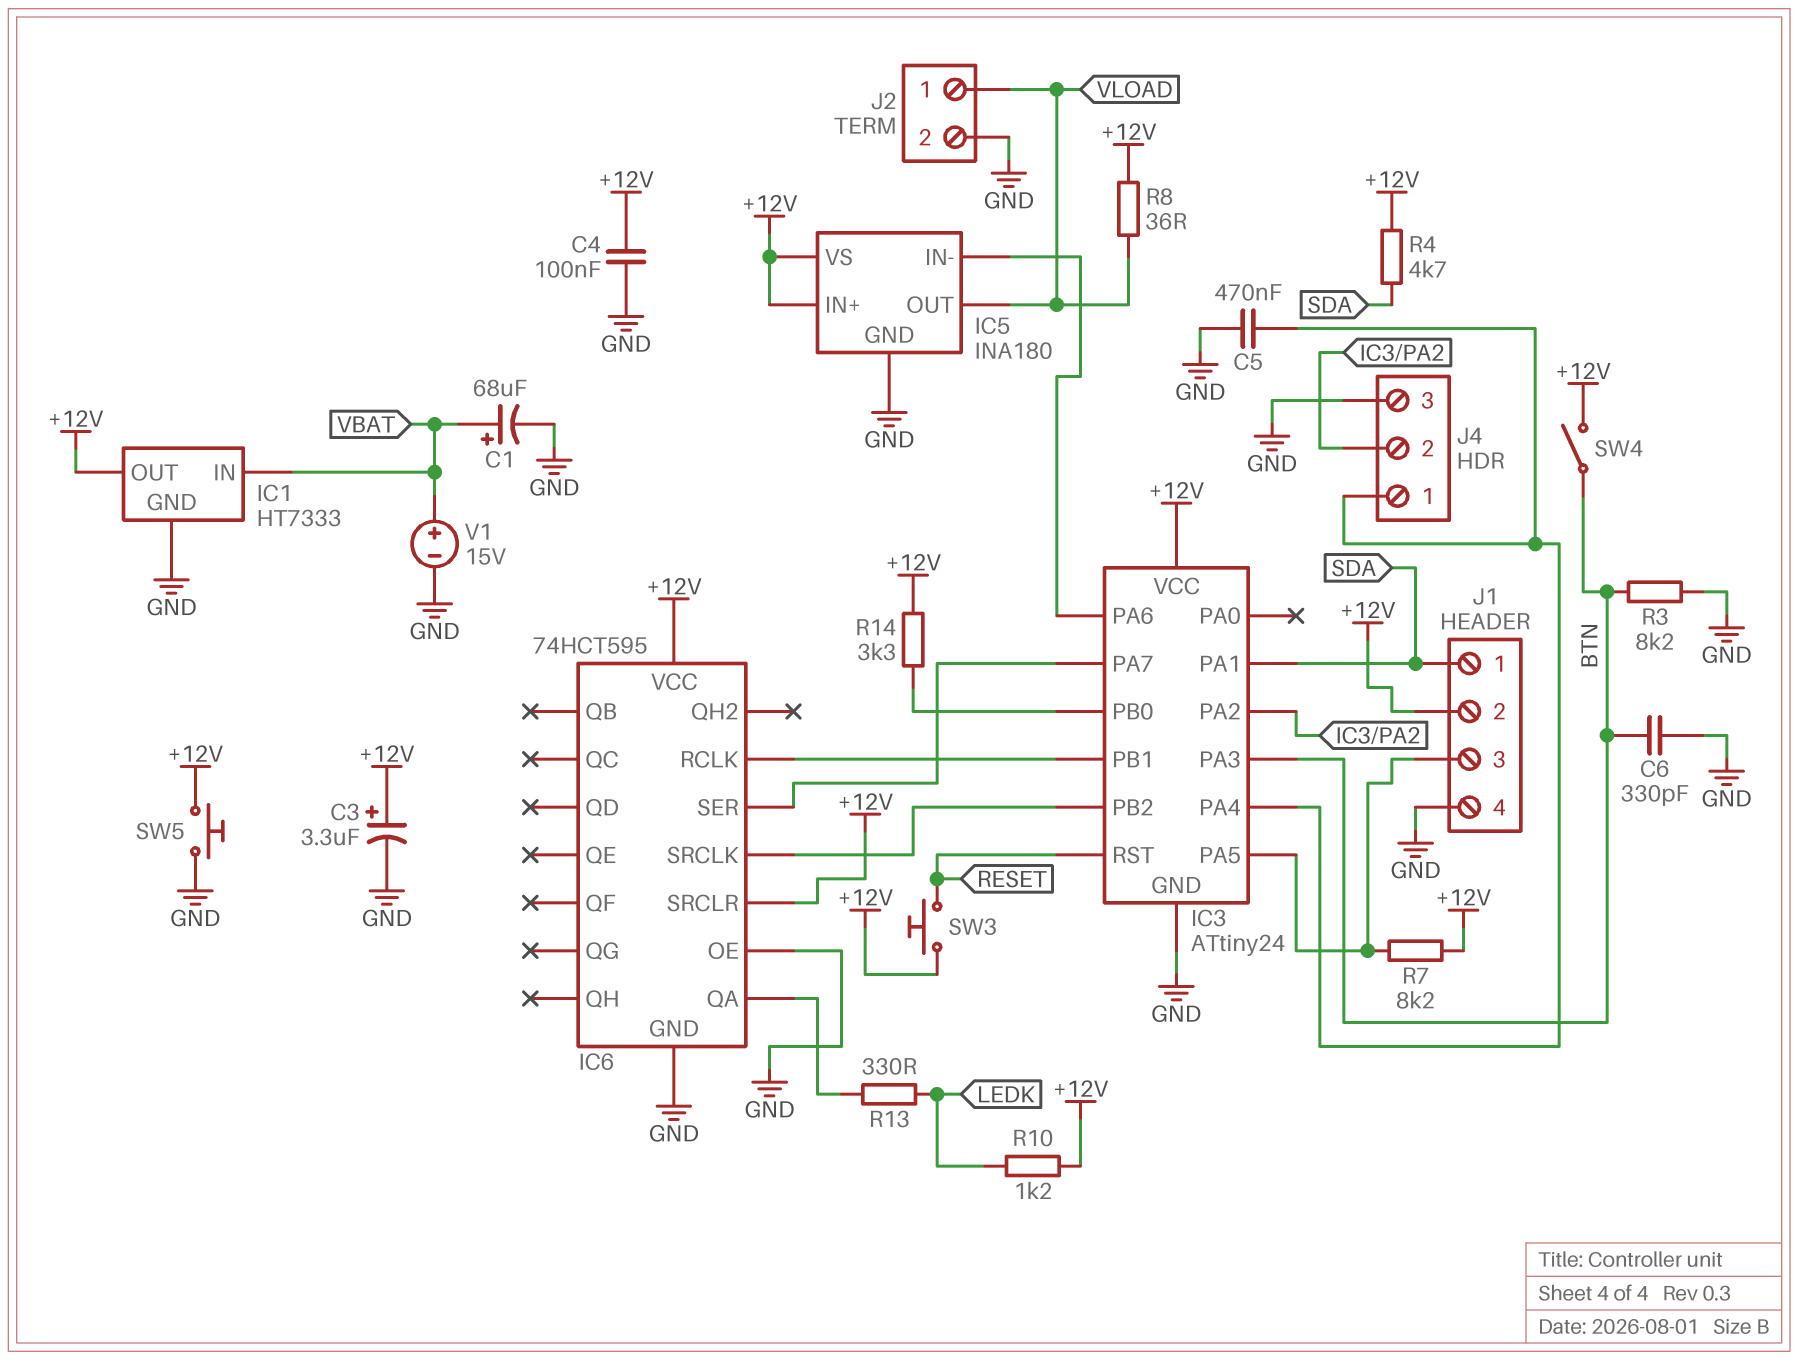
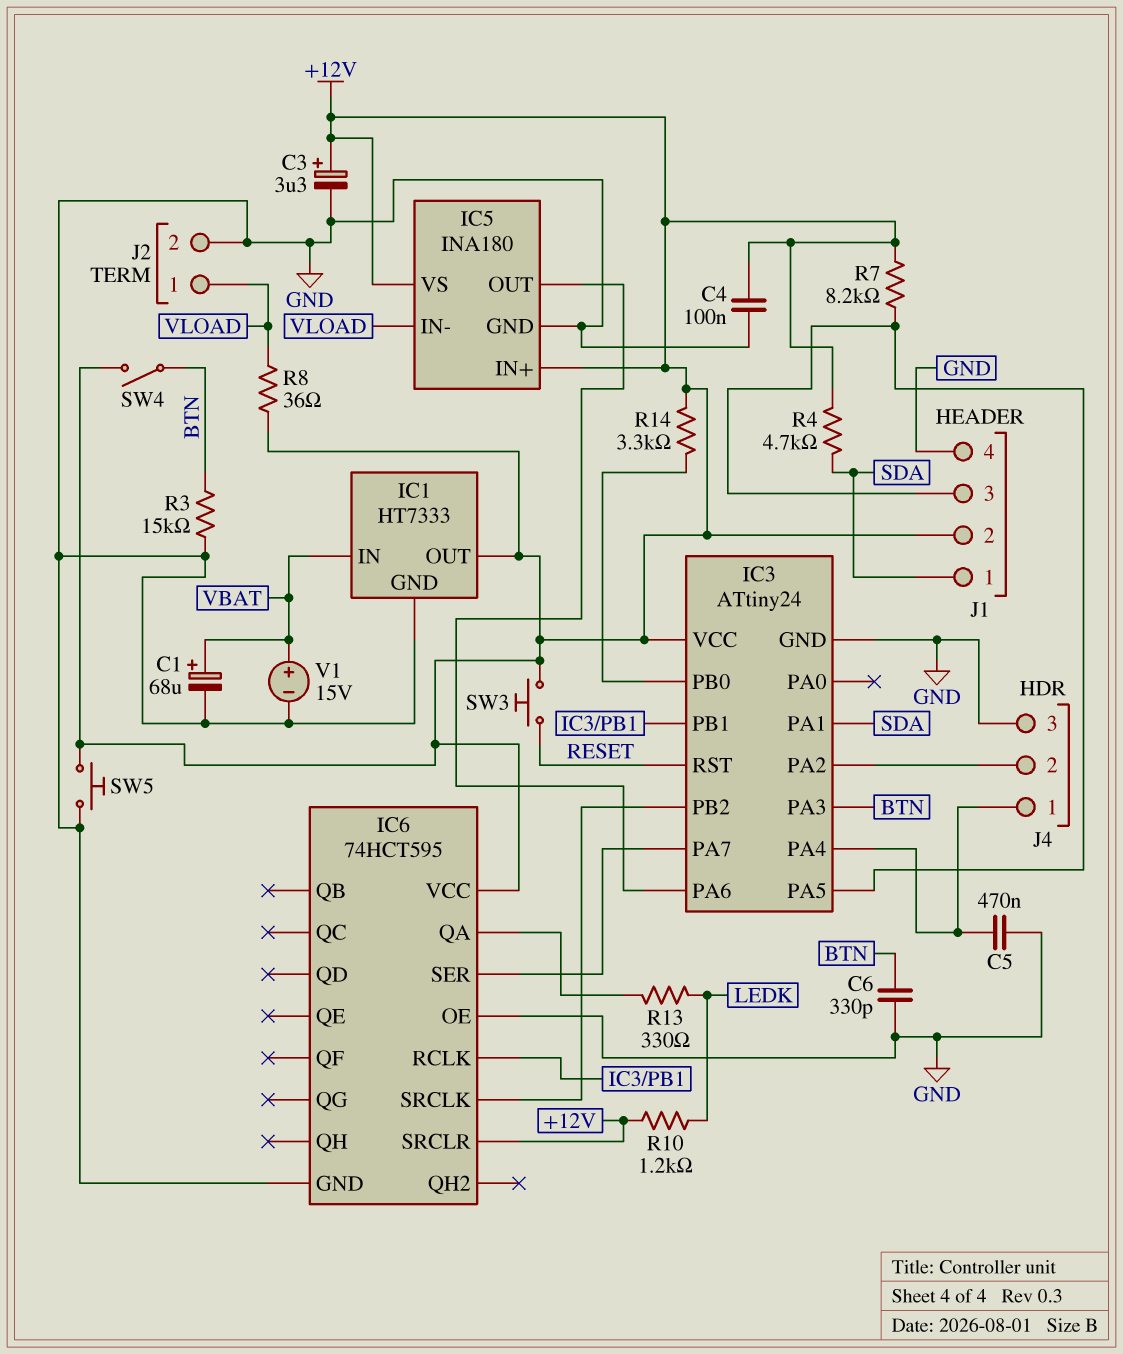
IC5 pin IN-: IC3/PA6 -> VLOAD
IC5 pin OUT: VLOAD -> IC3/PA6
R3: 8.2k (BTN, GND) -> 15k (BTN, GND)

